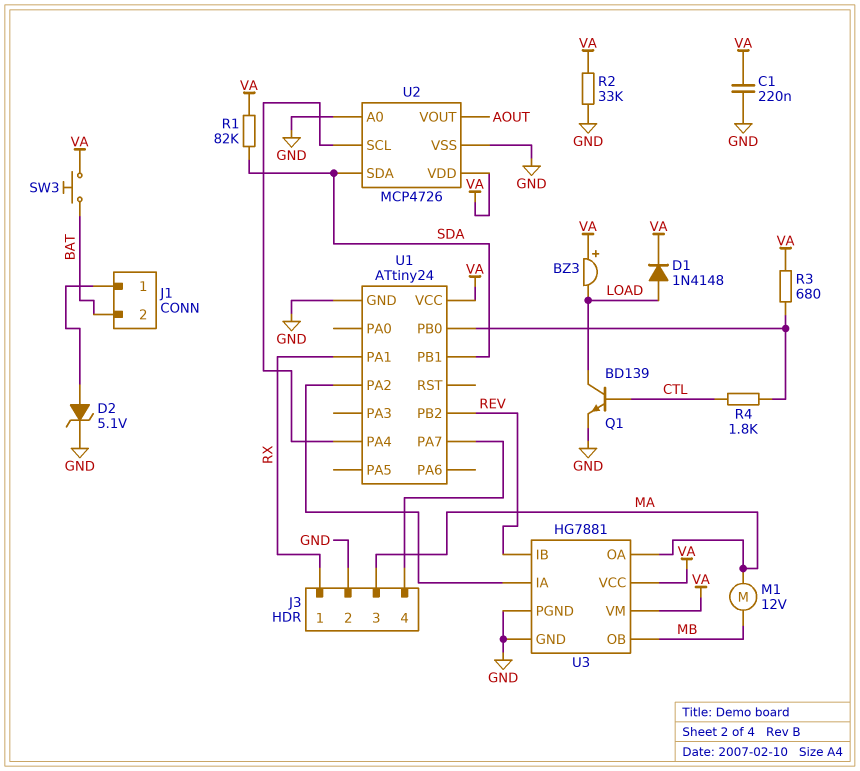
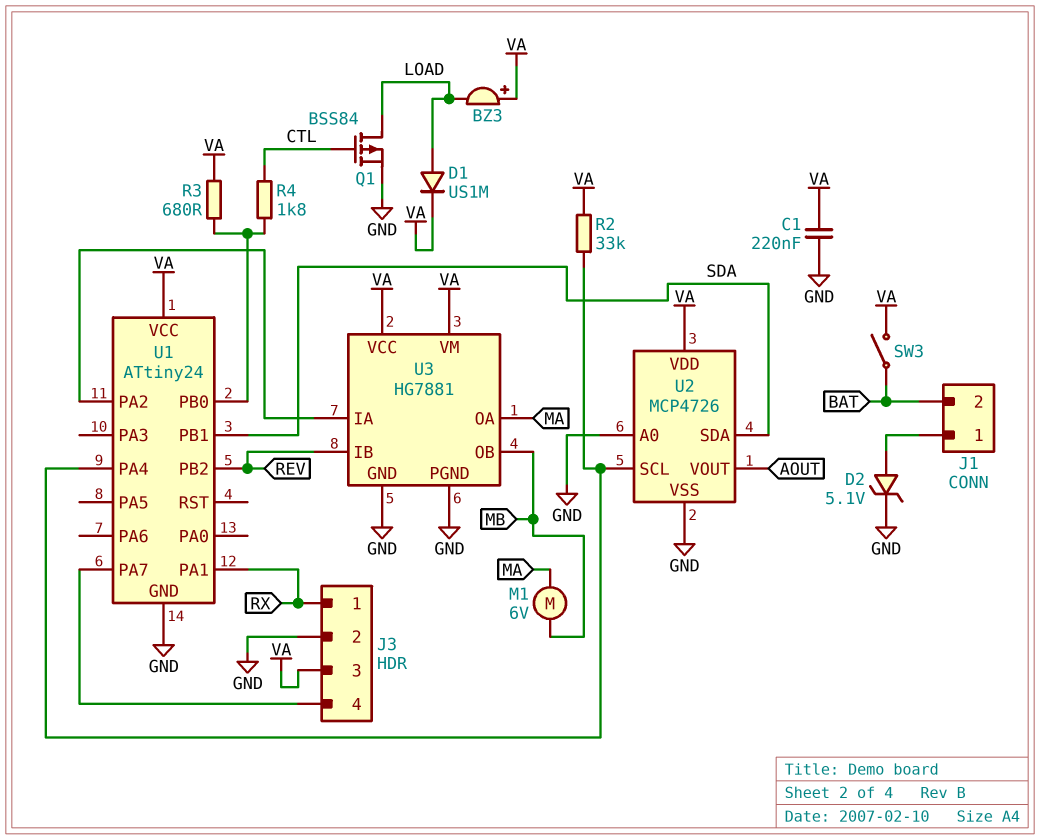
D1: diode 1N4148 (A LOAD, K VA) -> diode US1M (A LOAD, K VA)
J3 pin 3: MA -> VA
M1: motor 12V (MA, MB) -> motor 6V (MA, MB)
Q1: NPN BD139 (B CTL, C LOAD, E GND) -> PMOS BSS84 (G CTL, D LOAD, S GND)
R1: 82k (SDA, VA) -> none
R2: 33k (GND, VA) -> 33k (U1/PA4, VA)
SW3: button (BAT, VA) -> switch (BAT, VA)

